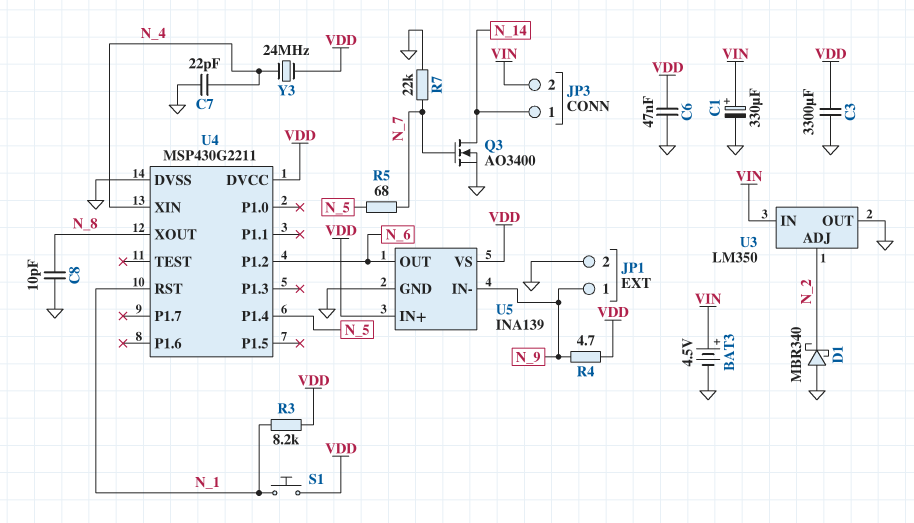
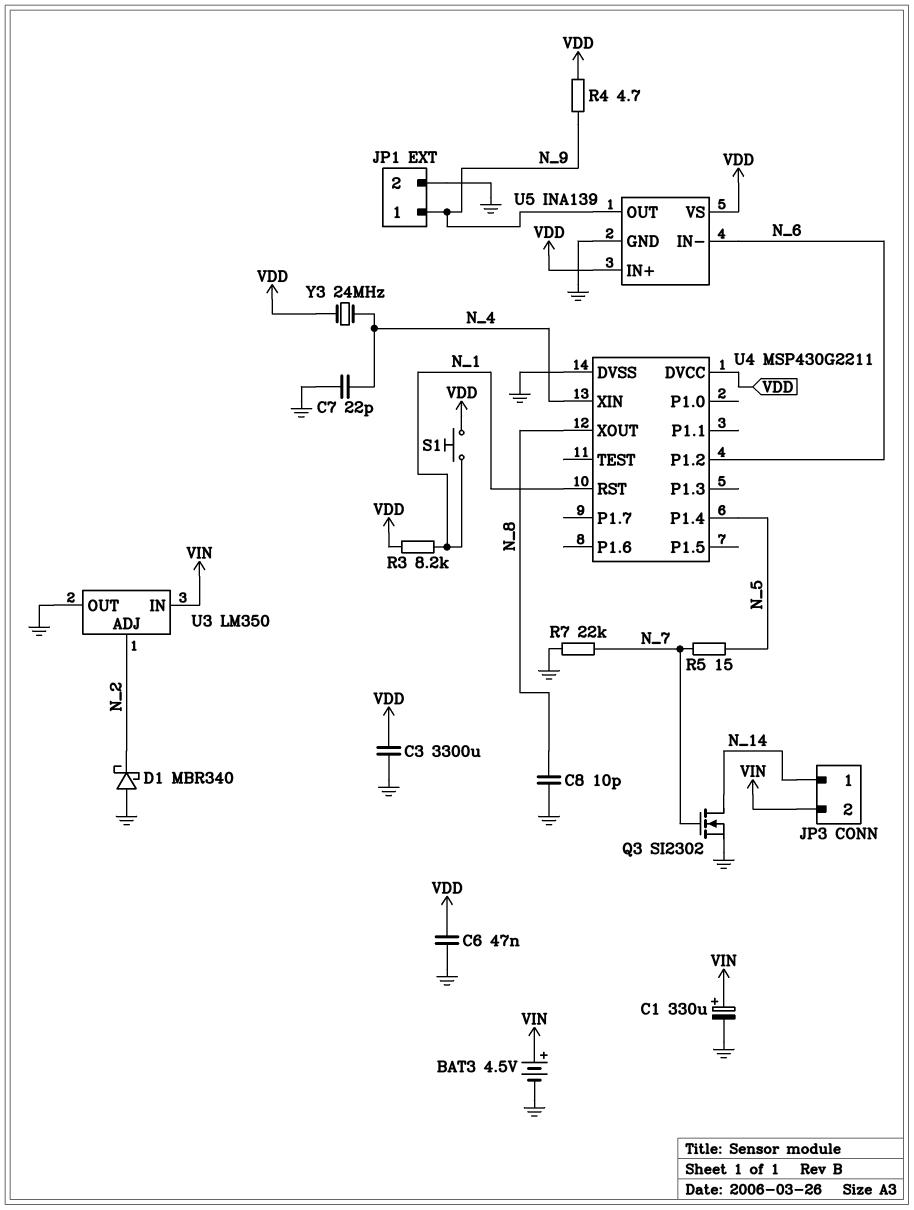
Q3: NMOS AO3400 (G N_7, D N_14, S GND) -> NMOS SI2302 (G N_7, D N_14, S GND)
R5: 68 (N_5, N_7) -> 15 (N_5, N_7)
U5 pin IN-: N_9 -> N_6
U5 pin OUT: N_6 -> N_9

